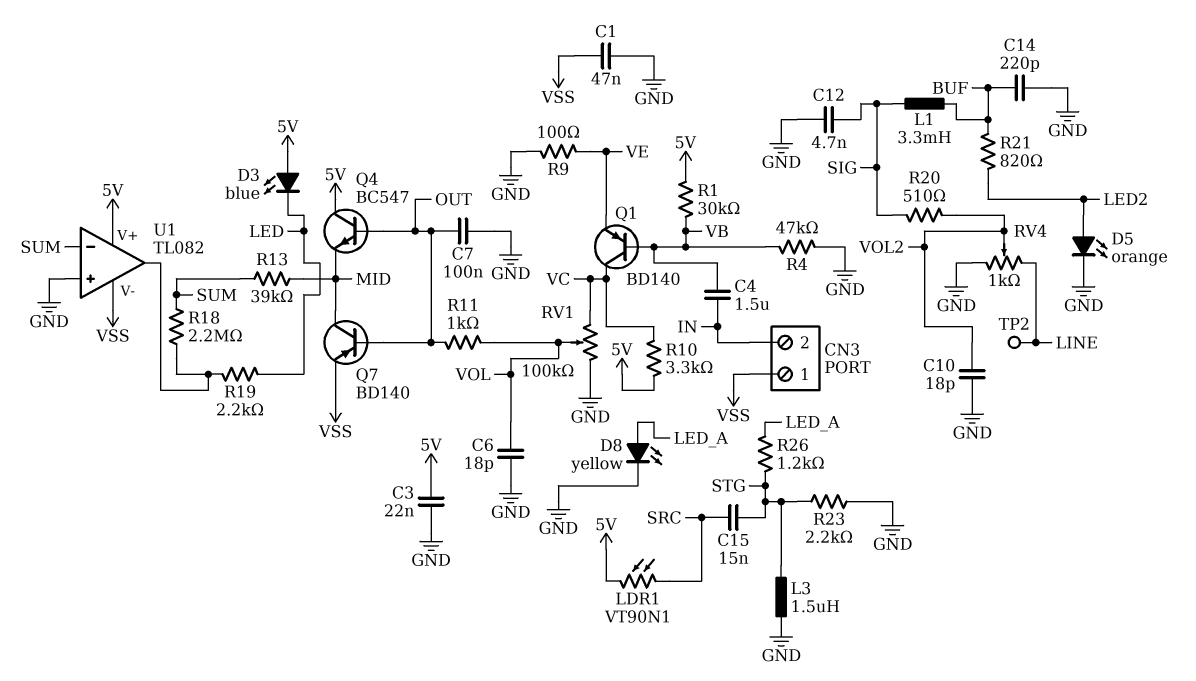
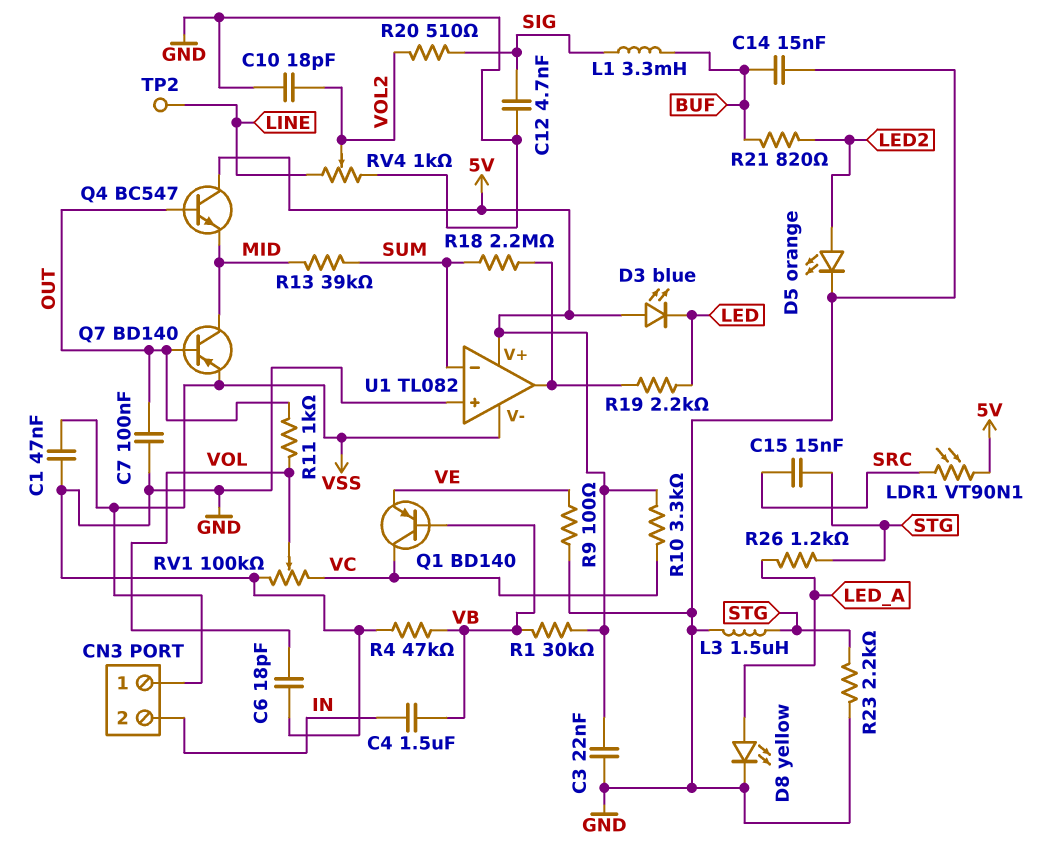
C14: 220pF (BUF, GND) -> 15nF (BUF, GND)

